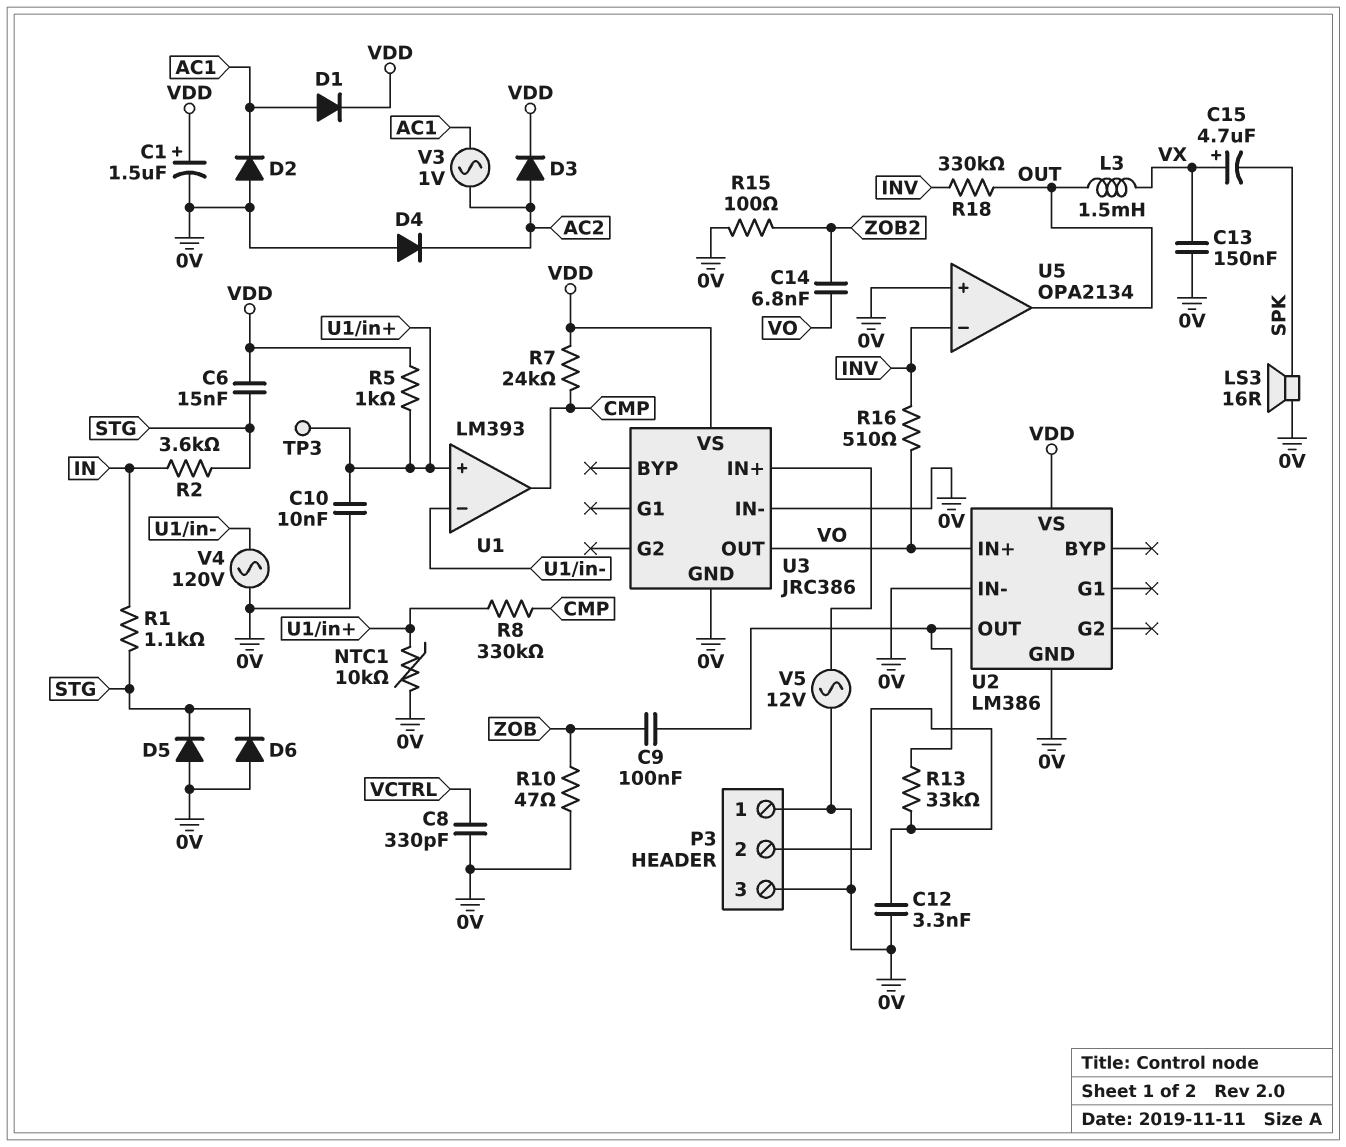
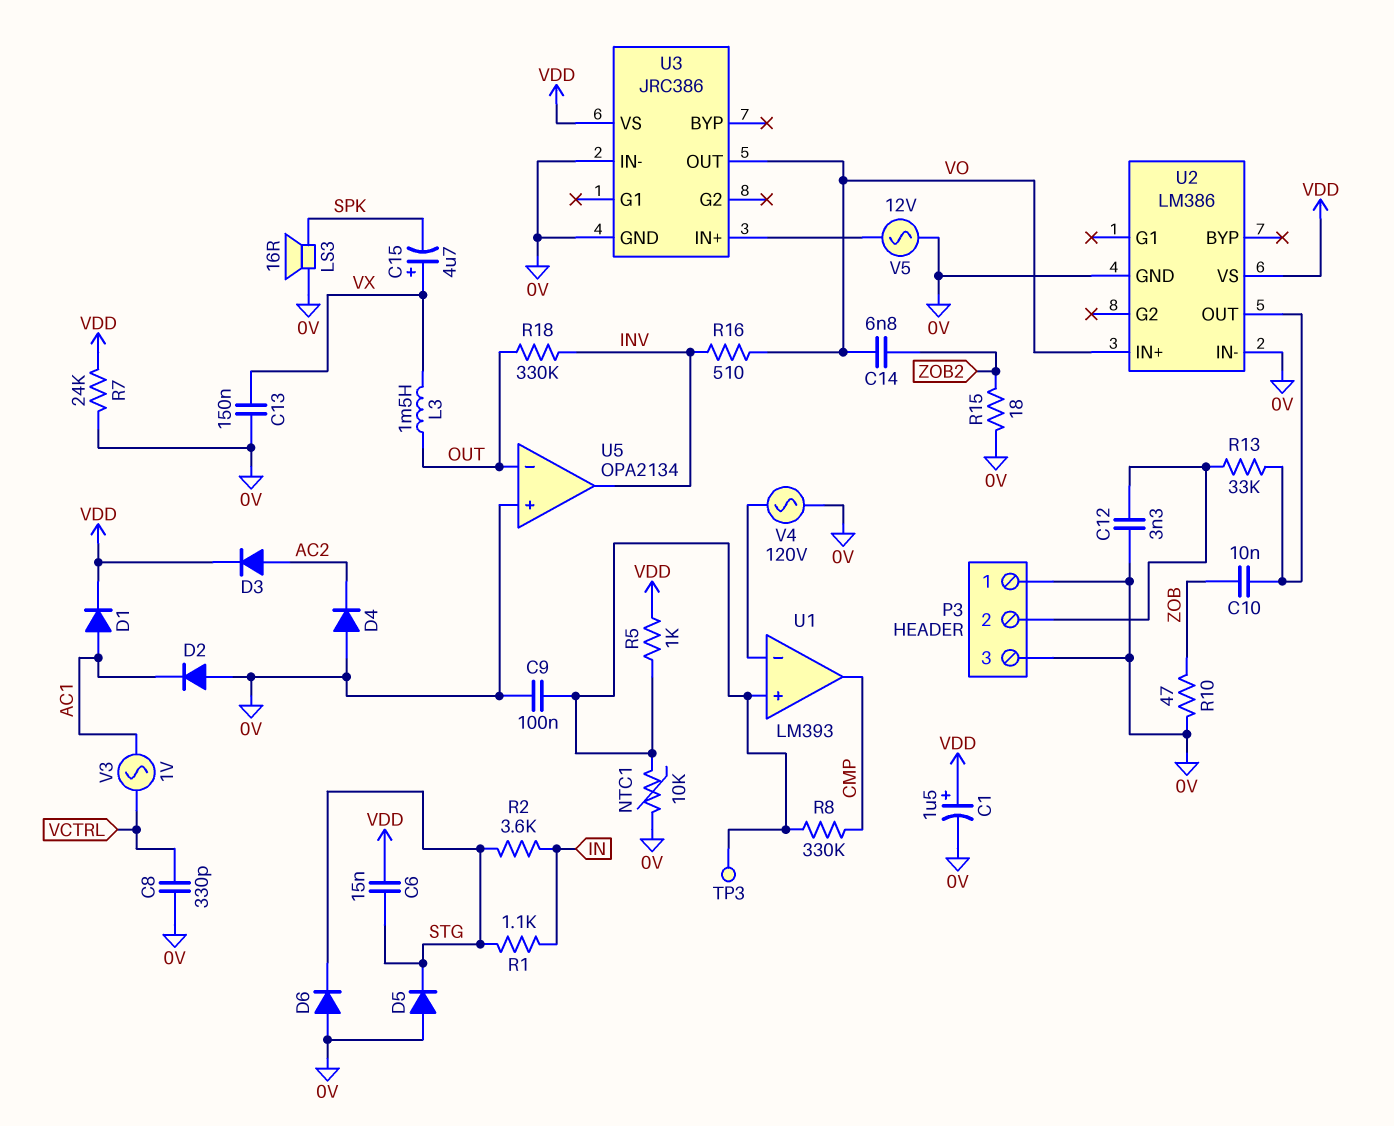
C9: 100nF (U2/OUT, ZOB) -> 100nF (0V, U1/in+)
C10: 10nF (0V, U1/in+) -> 10nF (U2/OUT, ZOB)
R7: 24k (CMP, VDD) -> 24k (0V, VDD)
R15: 100 (0V, ZOB2) -> 18 (0V, ZOB2)
U5 pin in-: INV -> OUT
U5 pin out: OUT -> INV
V3: AC 1V (AC1, AC2) -> AC 1V (AC1, VCTRL)

